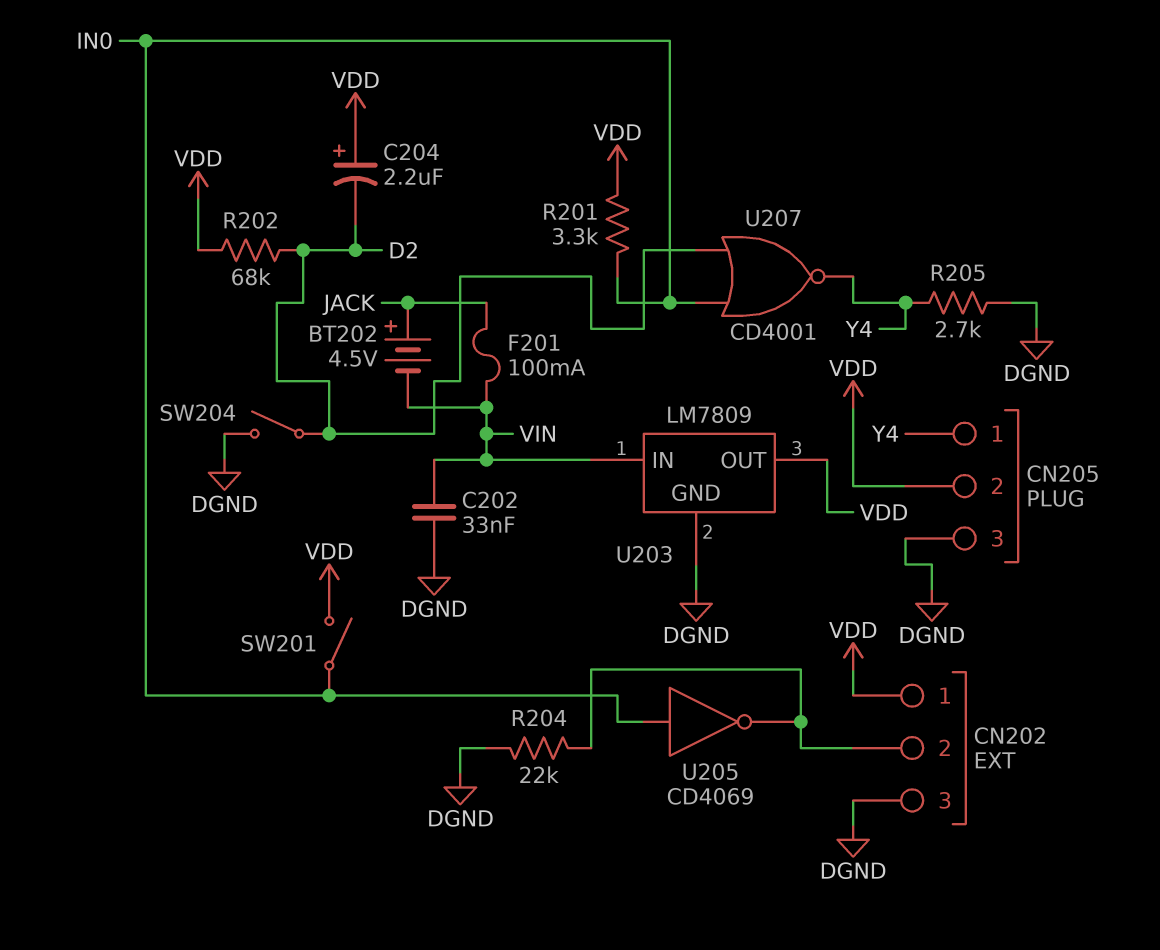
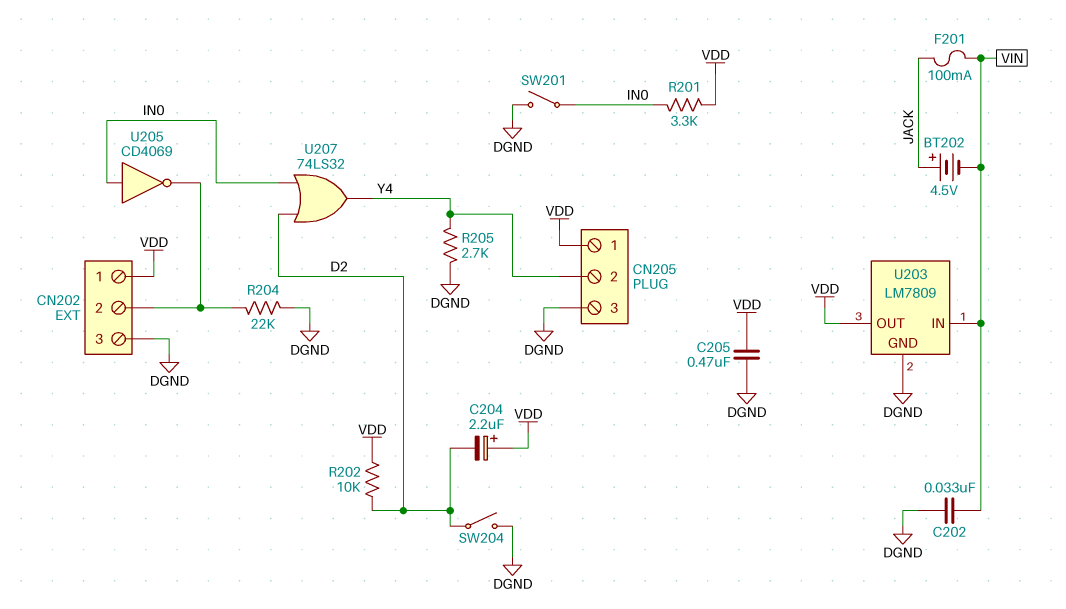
C205: none -> 470nF (DGND, VDD)
CN205 pin 1: Y4 -> VDD
CN205 pin 2: VDD -> Y4
R202: 68k (D2, VDD) -> 10k (D2, VDD)
SW201: switch (IN0, VDD) -> switch (DGND, IN0)
U207: NOR CD4001 (in D2, in IN0, out Y4) -> OR 74LS32 (in D2, in IN0, out Y4)

